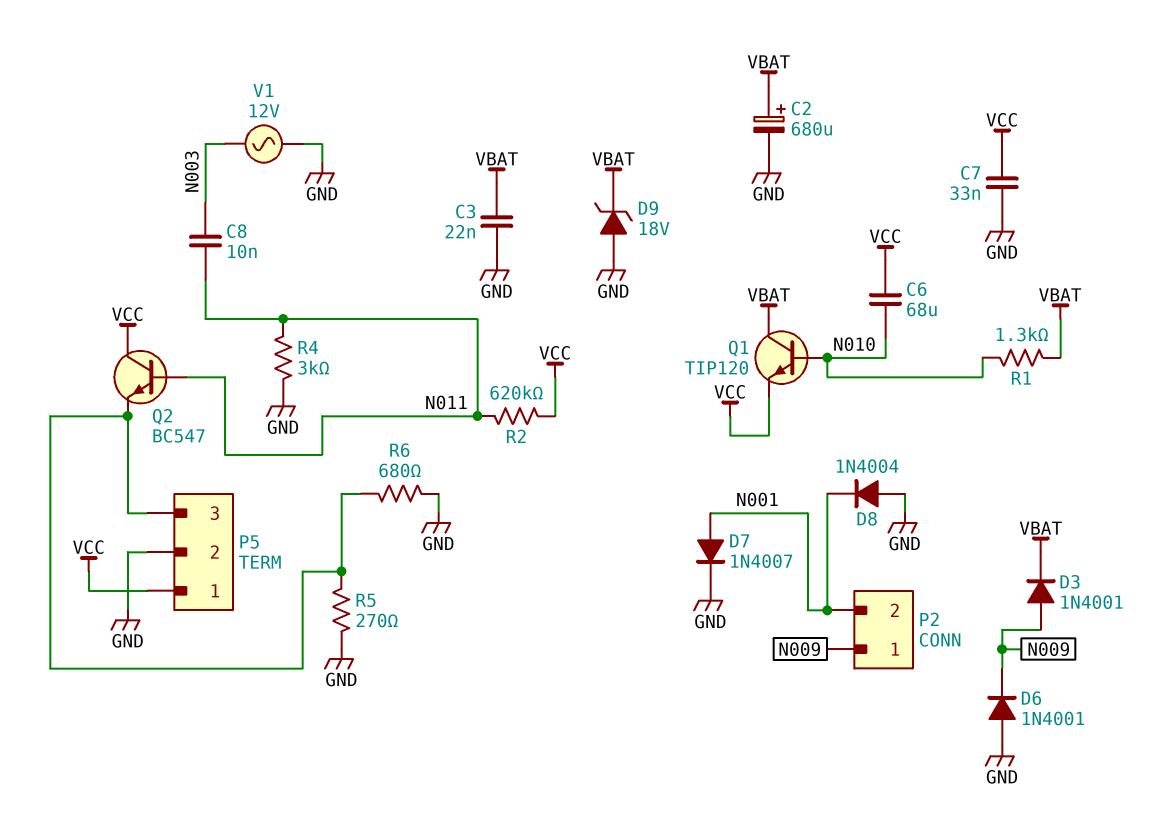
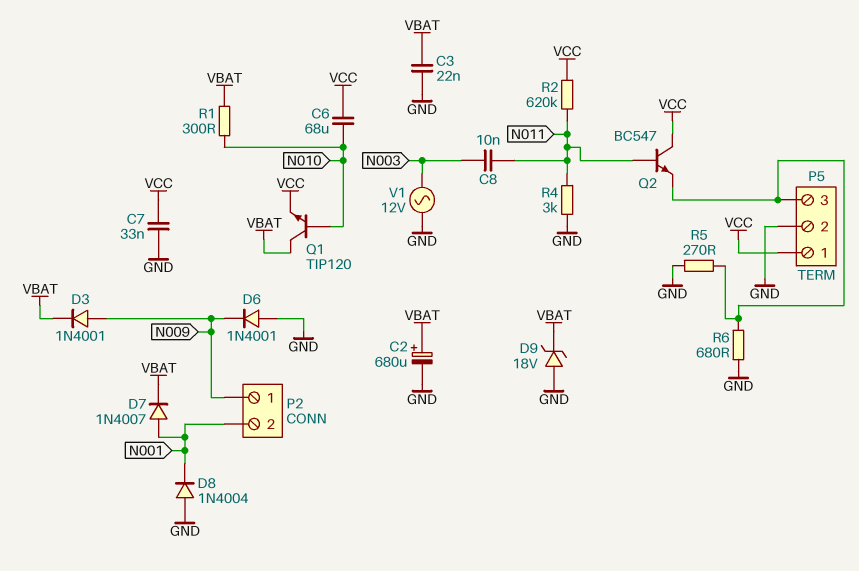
D7: diode 1N4007 (A N001, K GND) -> diode 1N4007 (A N001, K VBAT)
R1: 1.3k (N010, VBAT) -> 300 (N010, VBAT)

